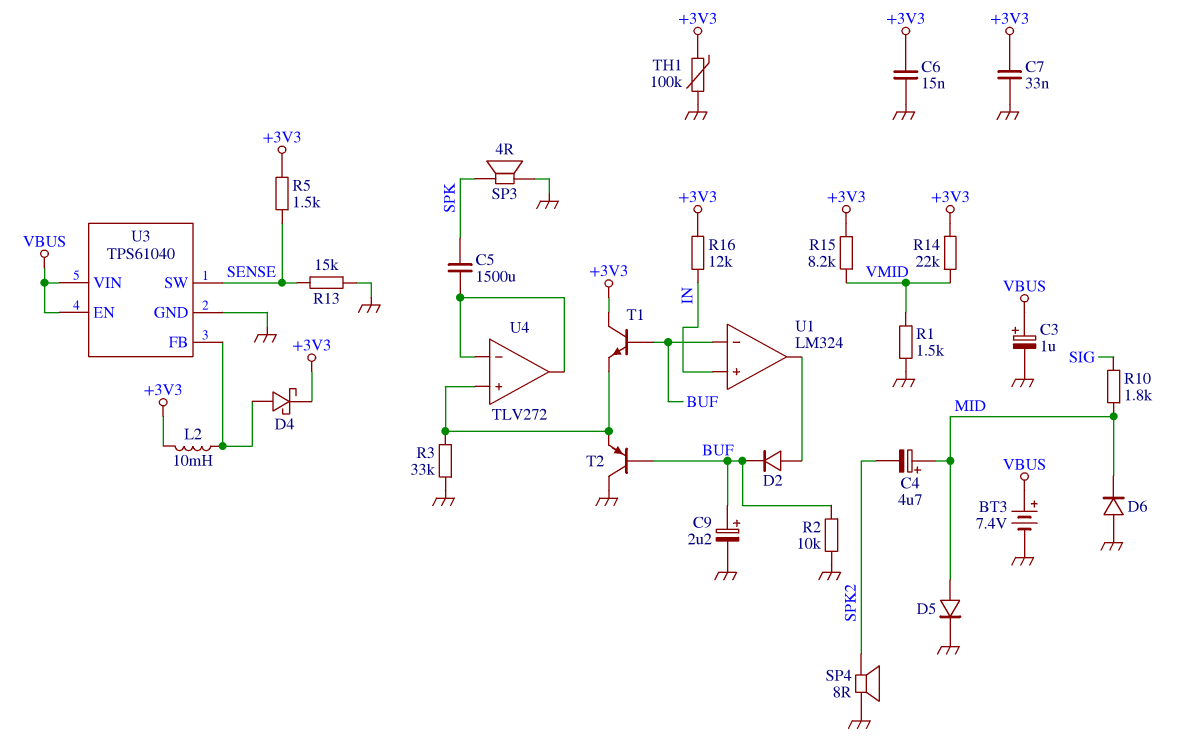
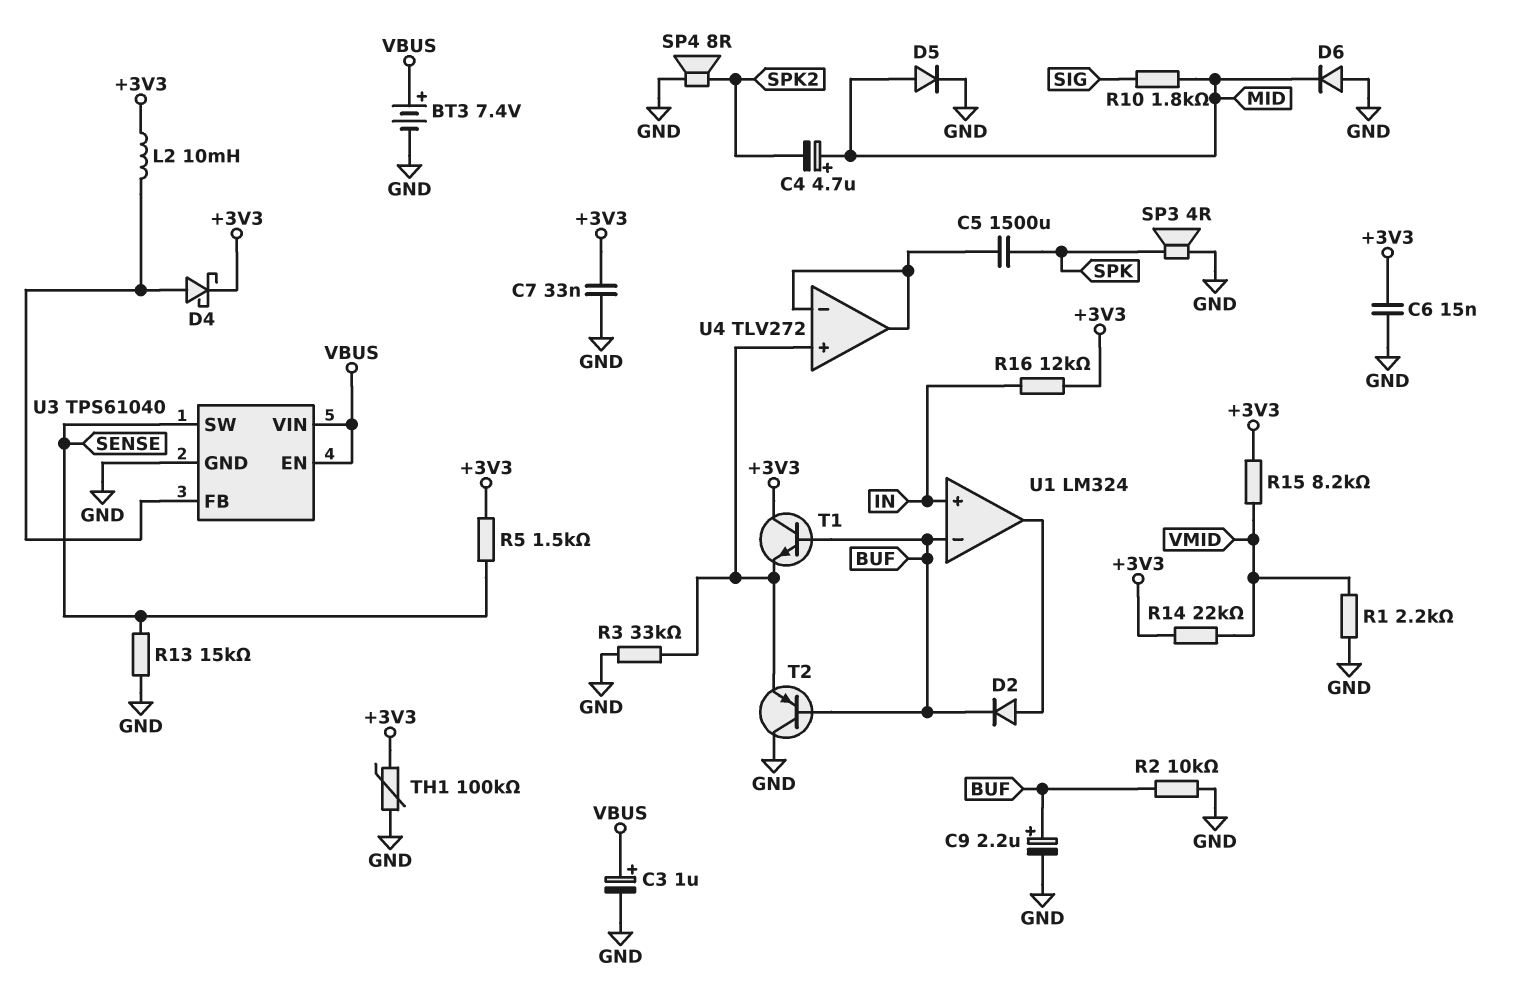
R1: 1.5k (GND, VMID) -> 2.2k (GND, VMID)

